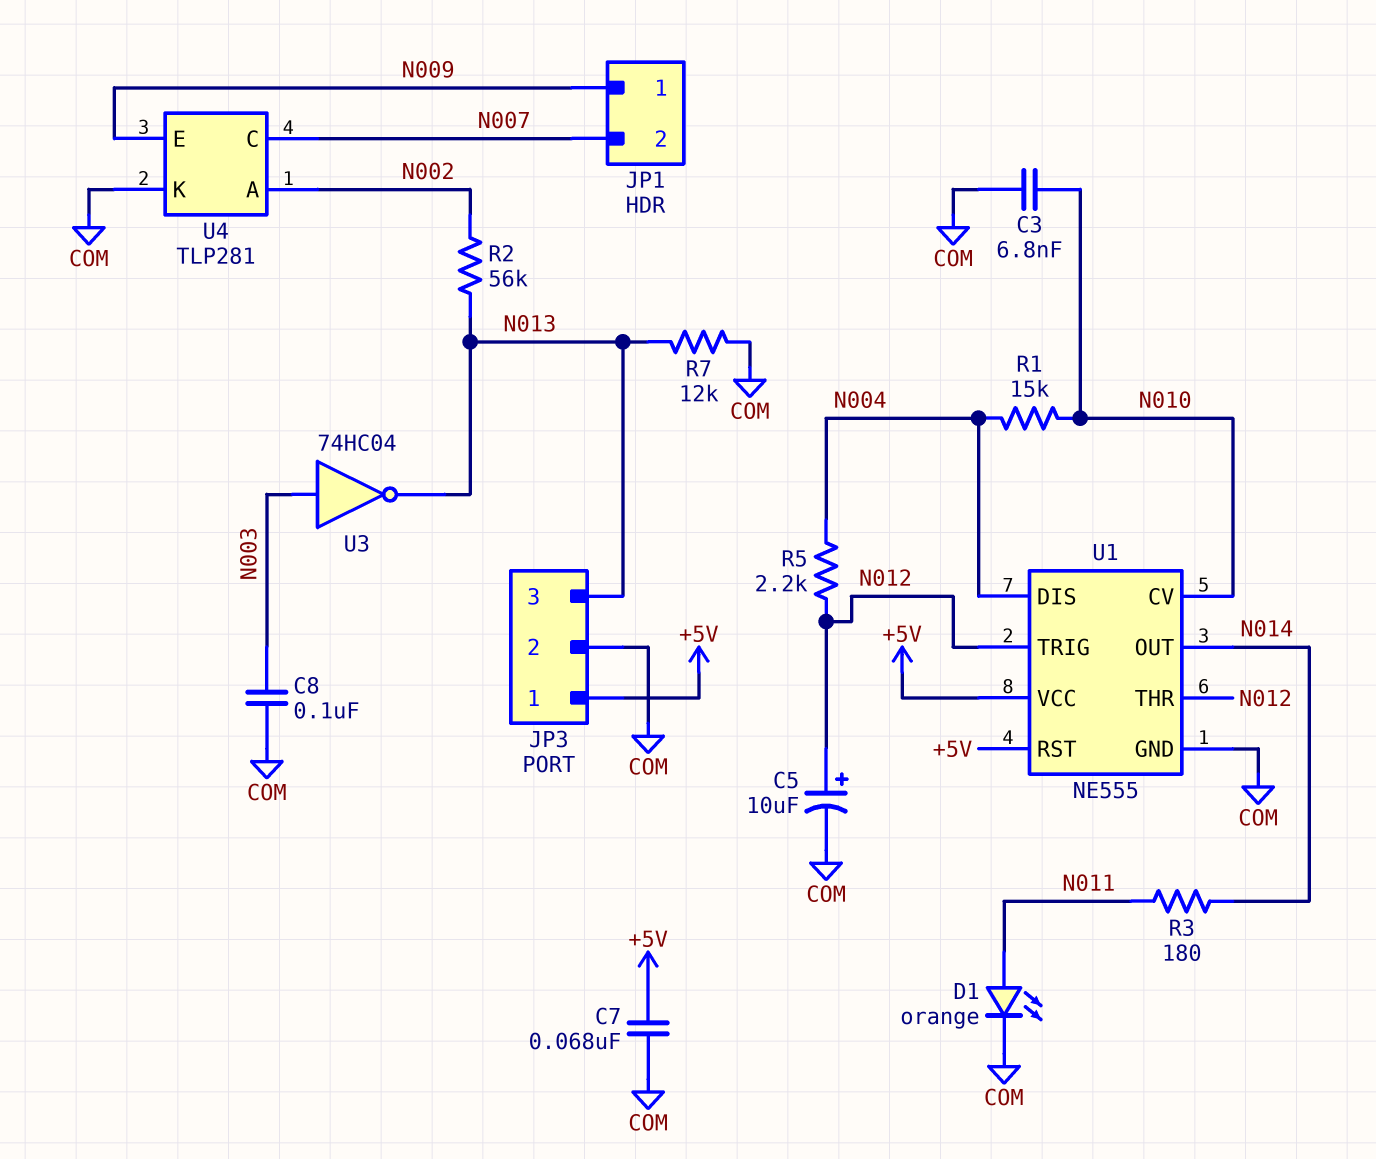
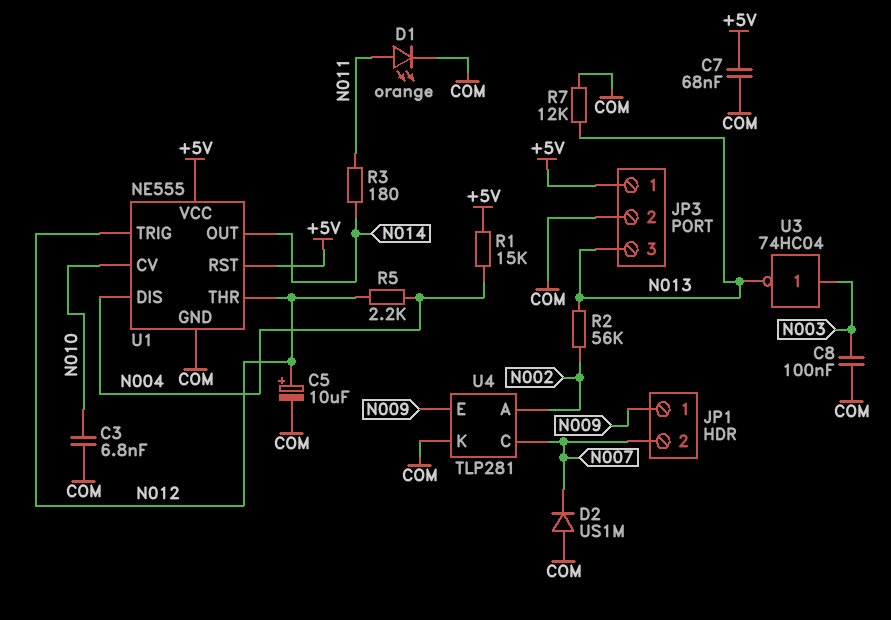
D2: none -> diode US1M (A COM, K N007)
R1: 15k (N004, N010) -> 15k (+5V, N004)

